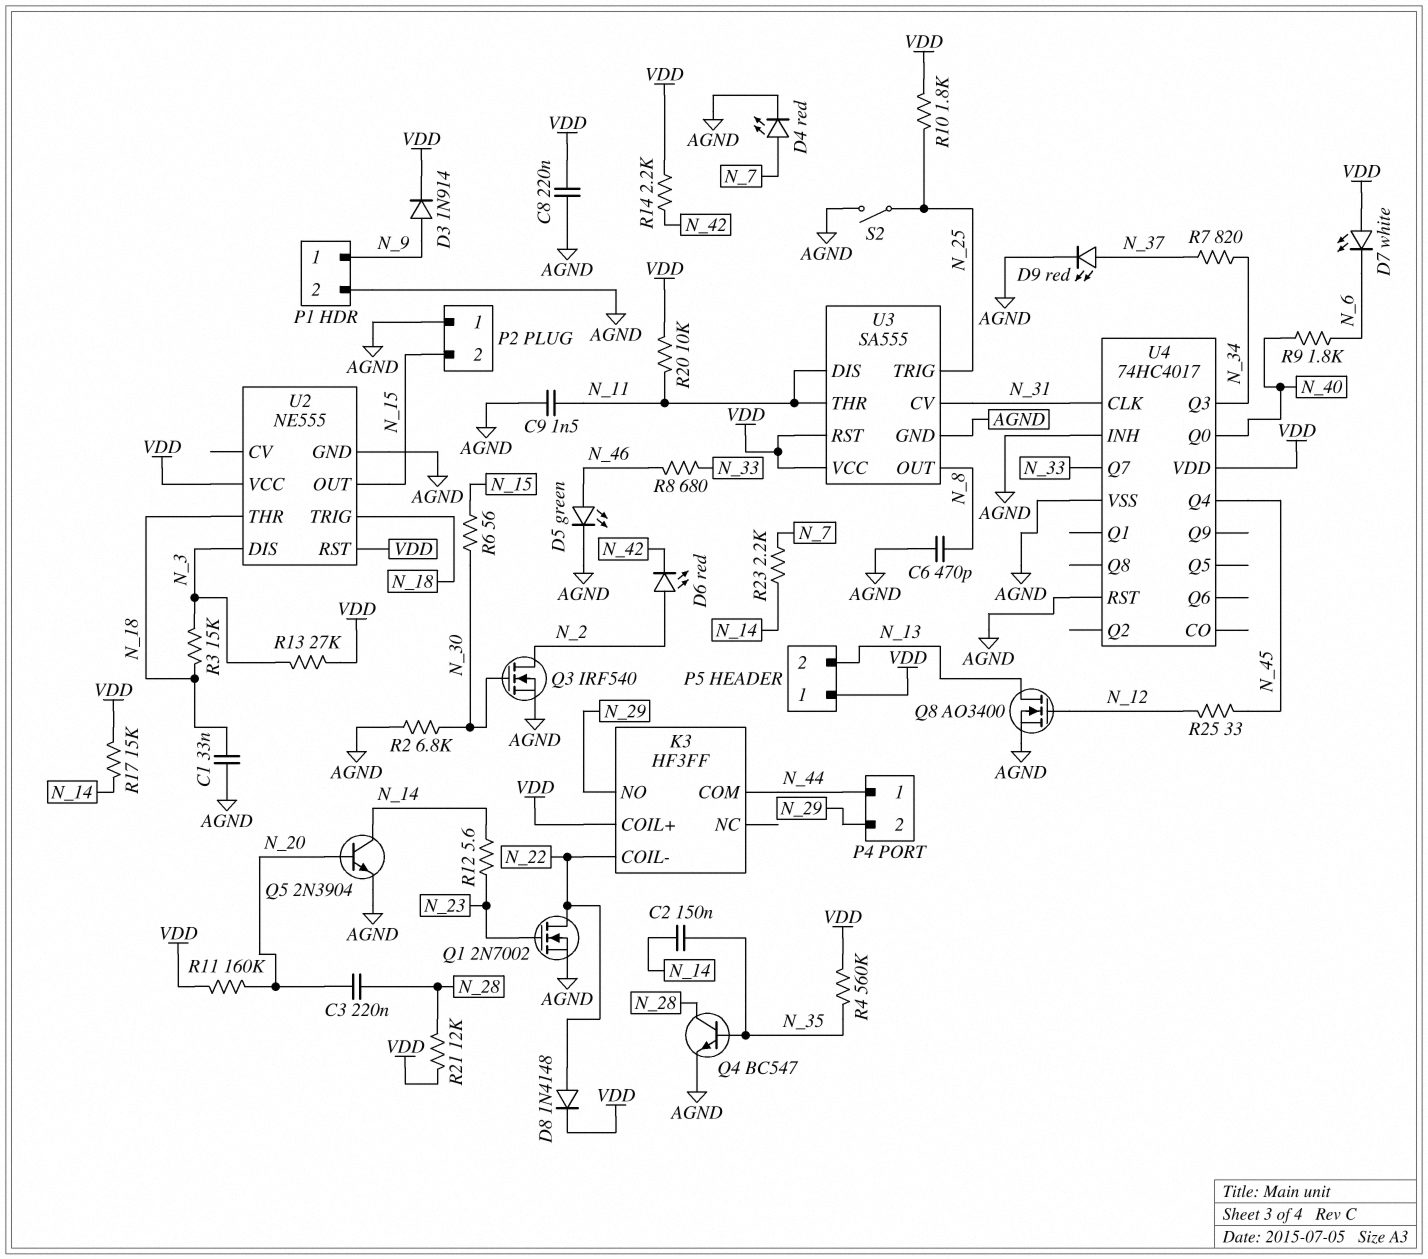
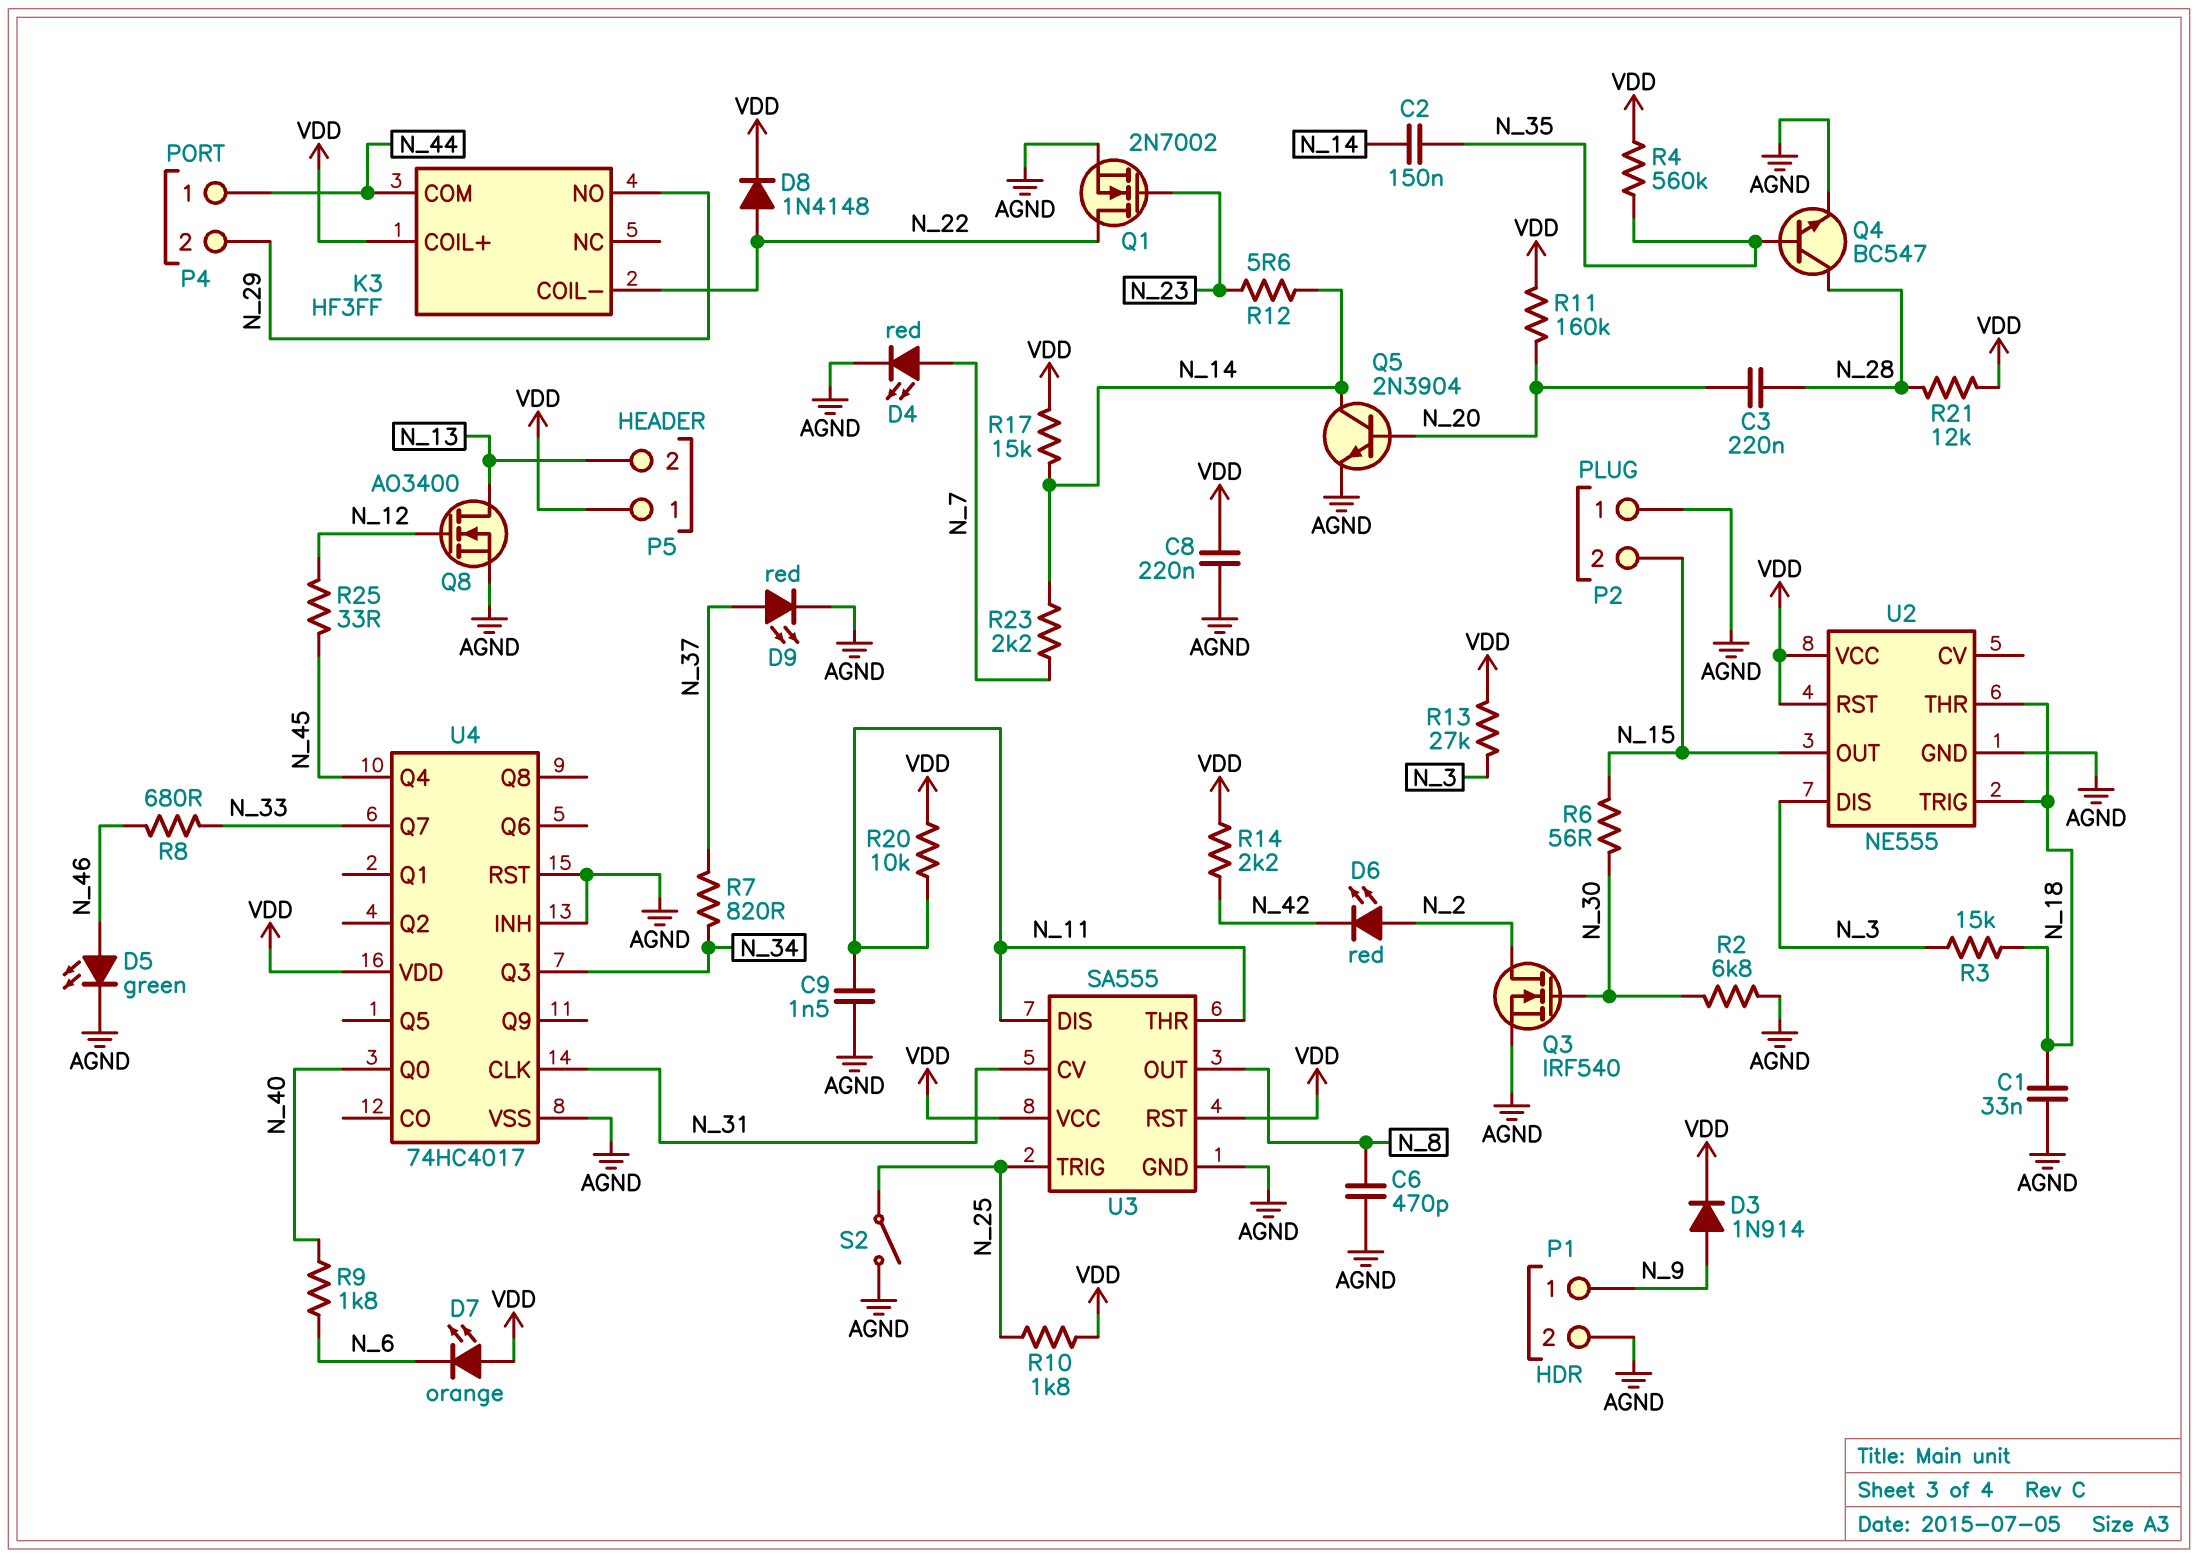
D7: LED white (A VDD, K N_6) -> LED orange (A VDD, K N_6)

